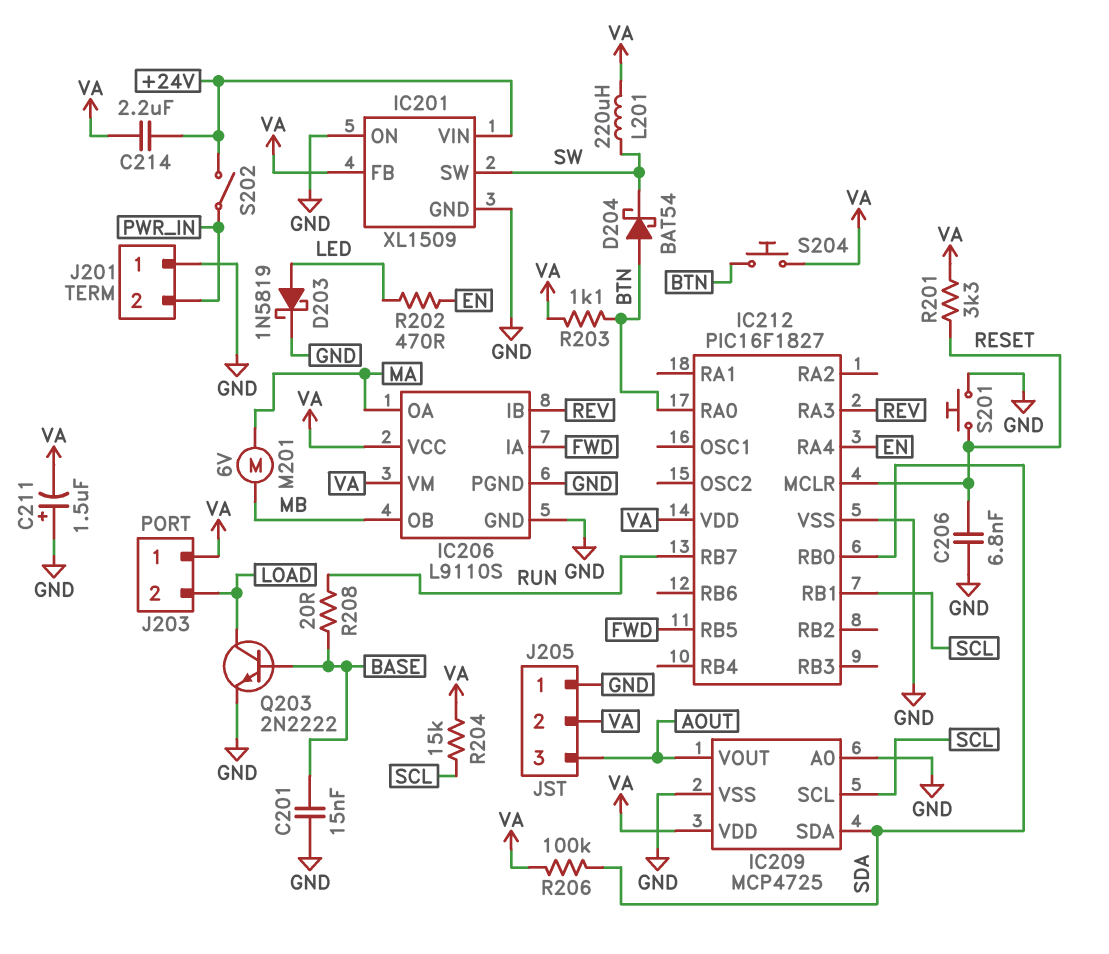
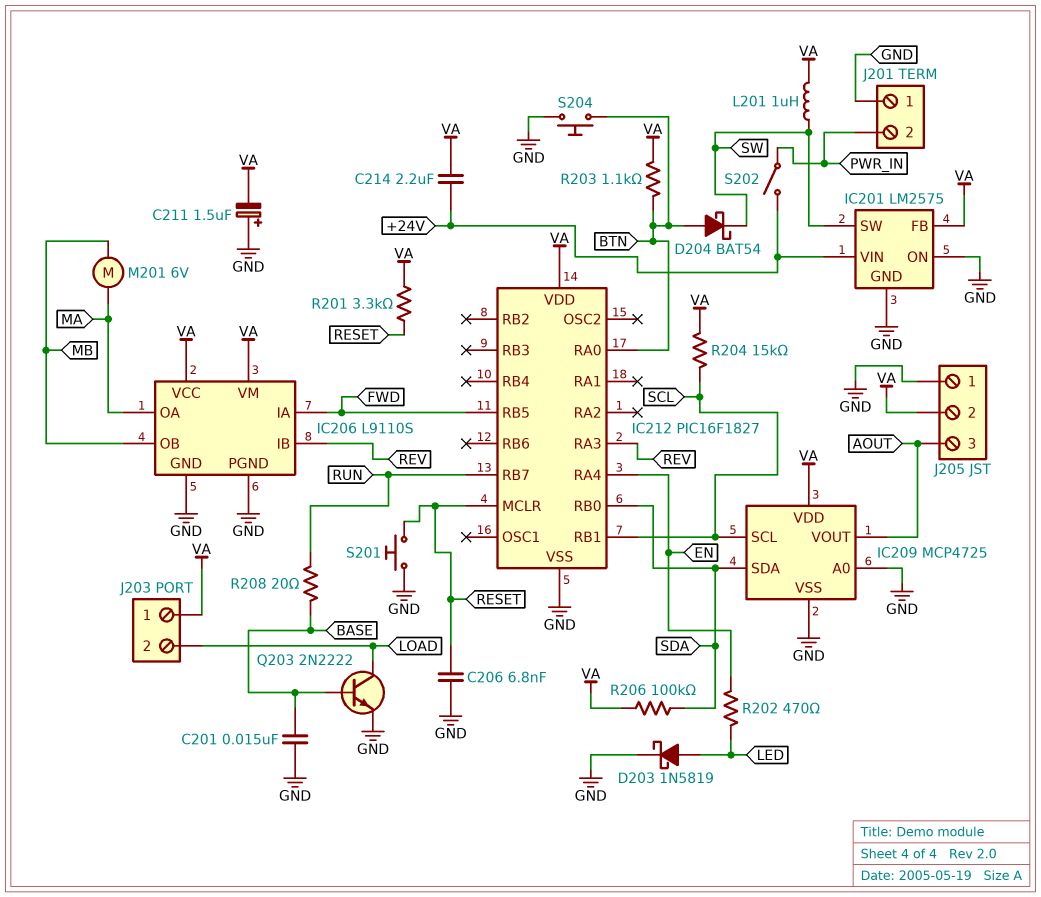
IC201: XL1509 -> LM2575
L201: 220uH (SW, VA) -> 1uH (SW, VA)
S204: button (BTN, VA) -> button (BTN, GND)

